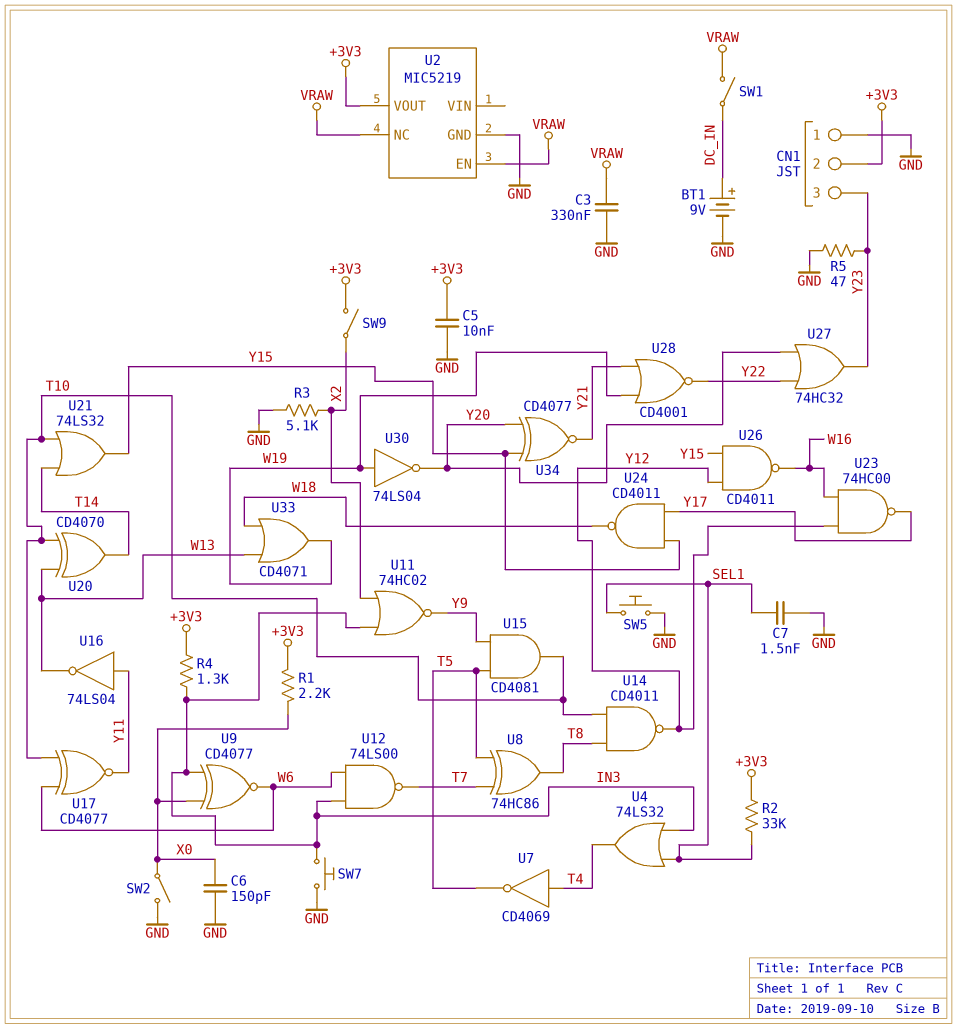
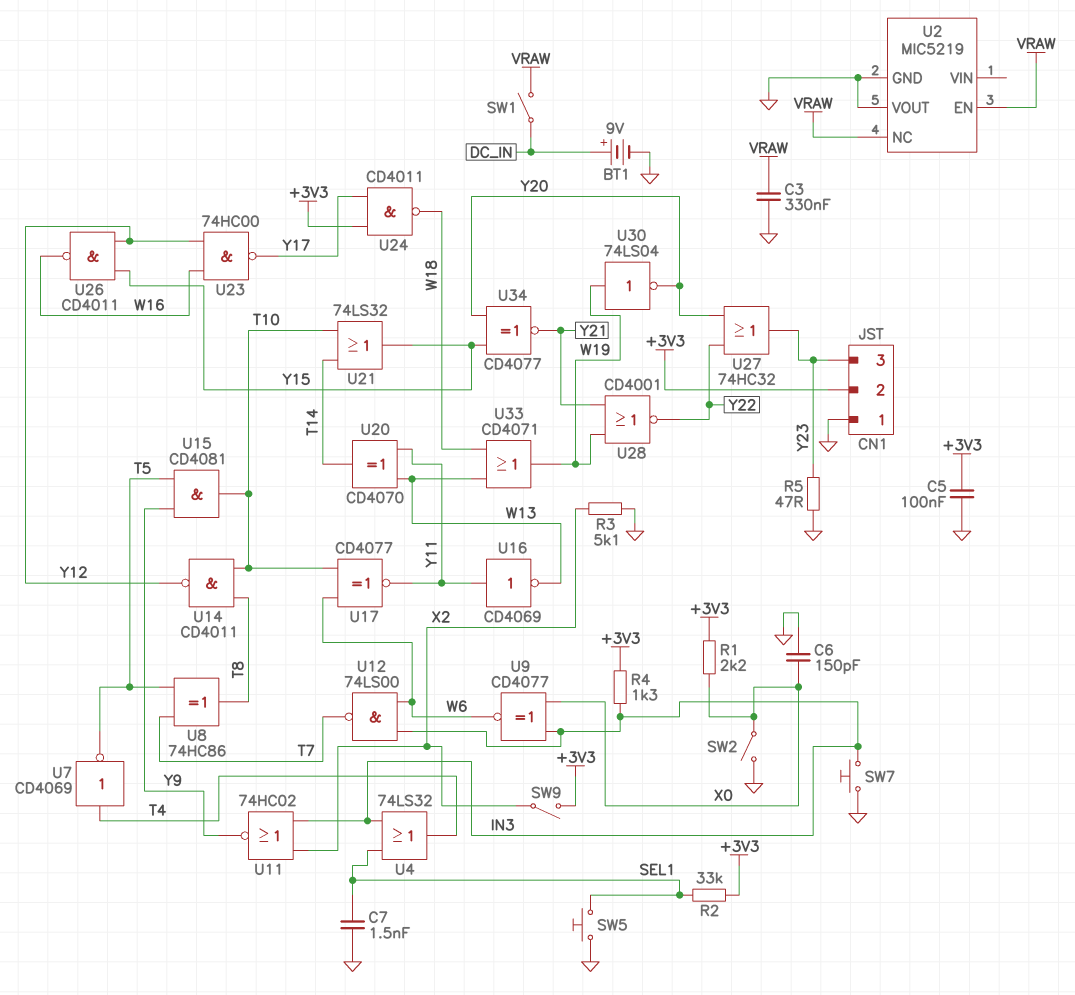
C5: 10nF (+3V3, GND) -> 100nF (+3V3, GND)
U2 pin VOUT: +3V3 -> GND
U16: NOT 74LS04 (in Y11, out W13) -> NOT CD4069 (in Y11, out W13)
U20: XOR CD4070 (in T10, in W13, out T14) -> XOR CD4070 (in W13, in Y11, out T14)
U24: NAND CD4011 (in Y15, in Y17, out W18) -> NAND CD4011 (in +3V3, in Y17, out W18)

